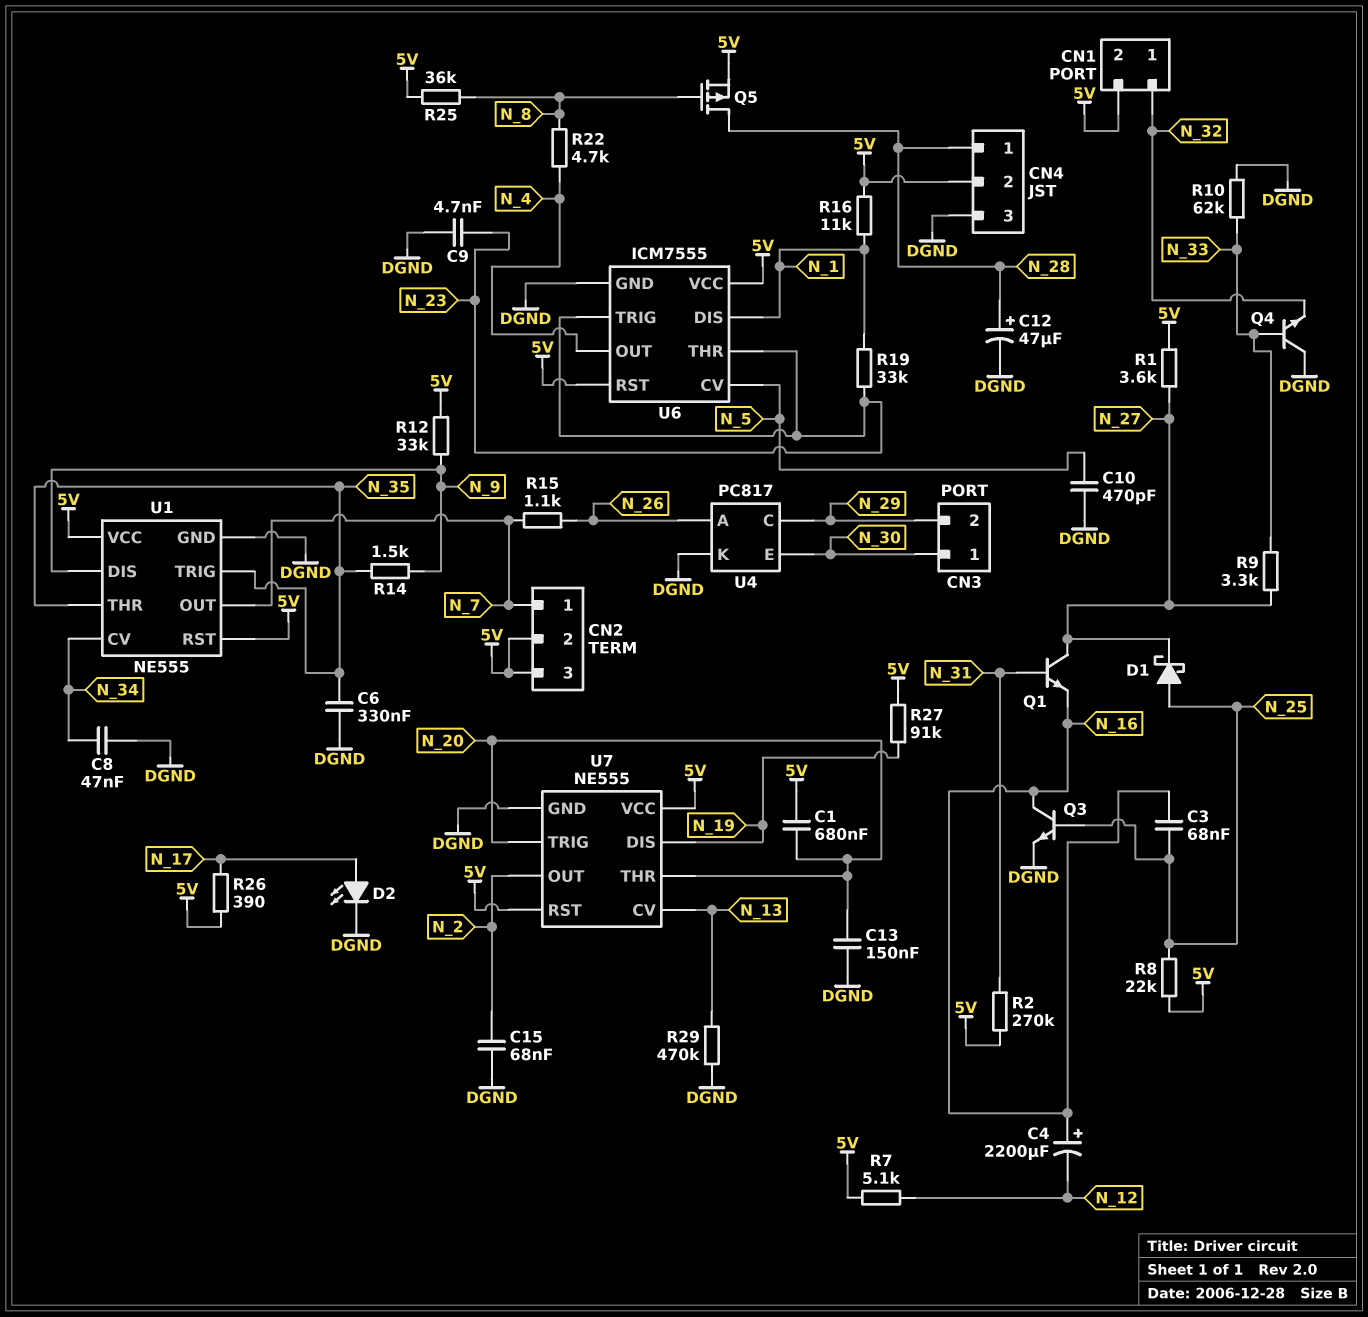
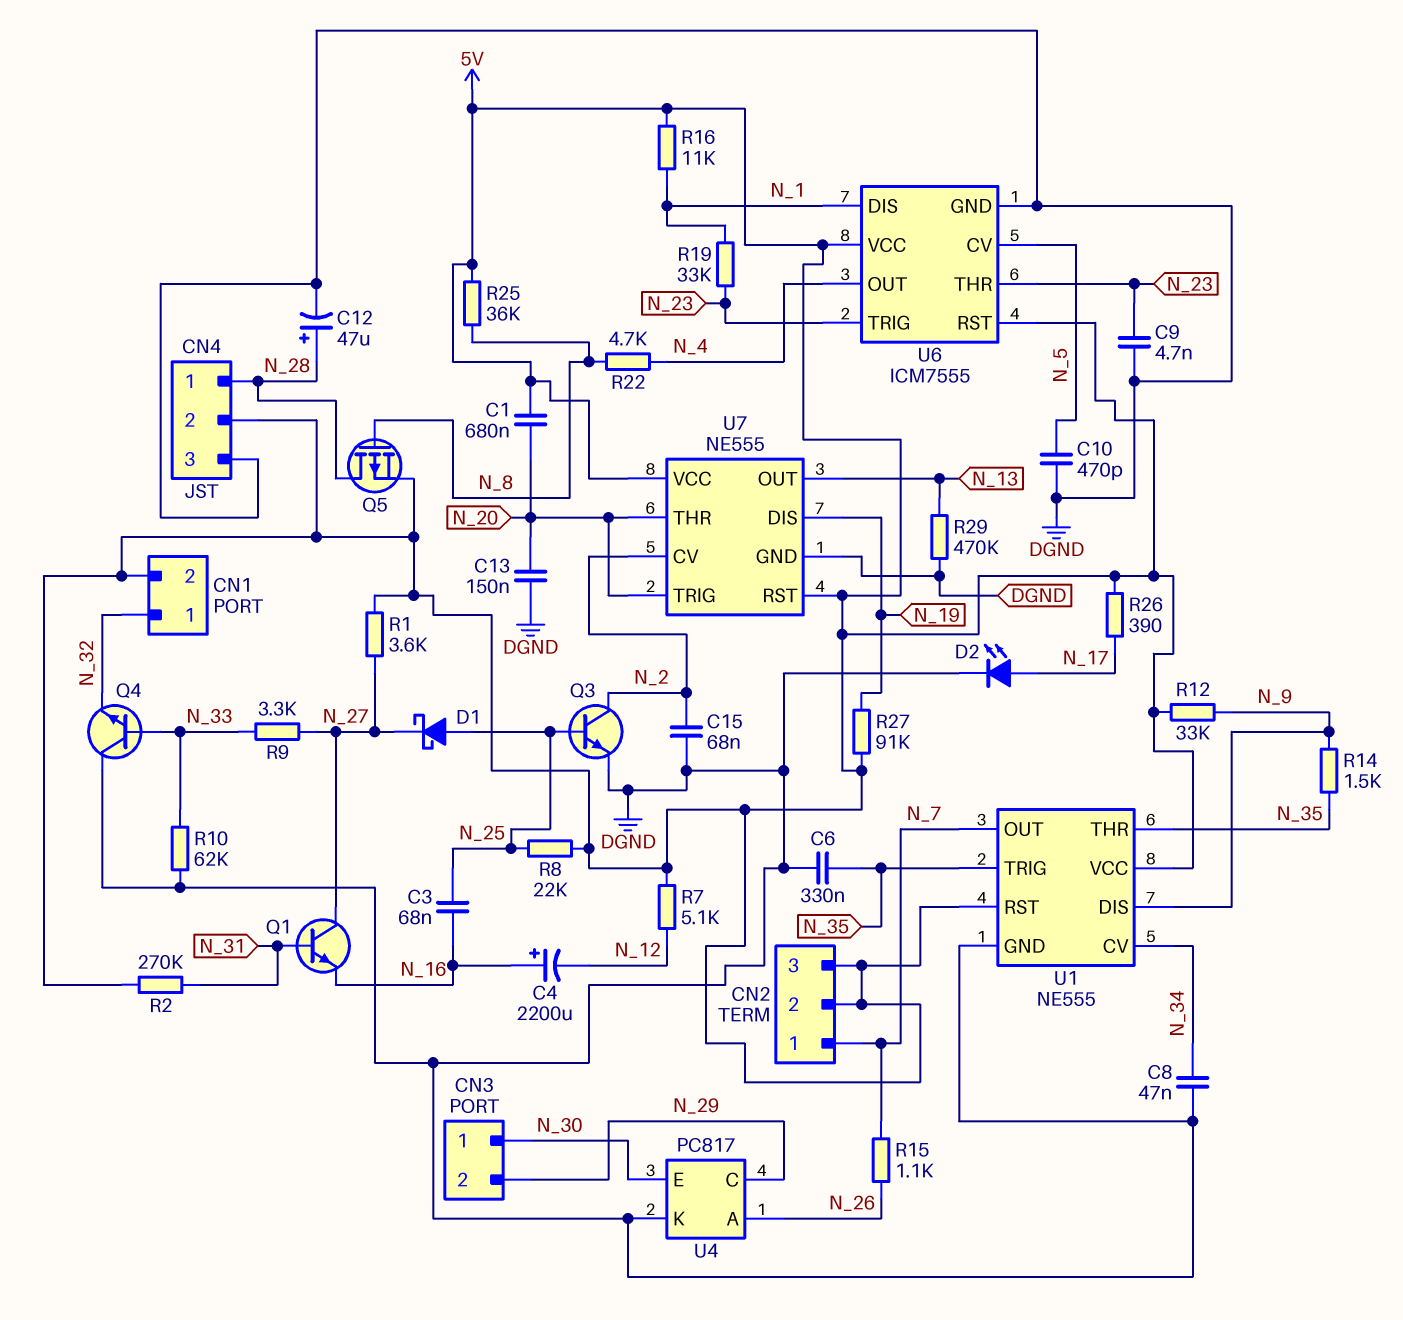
Q3: NPN (B N_25, C N_16, E DGND) -> NPN (B N_25, C N_2, E DGND)
U7 pin CV: N_13 -> N_2
U7 pin OUT: N_2 -> N_13

